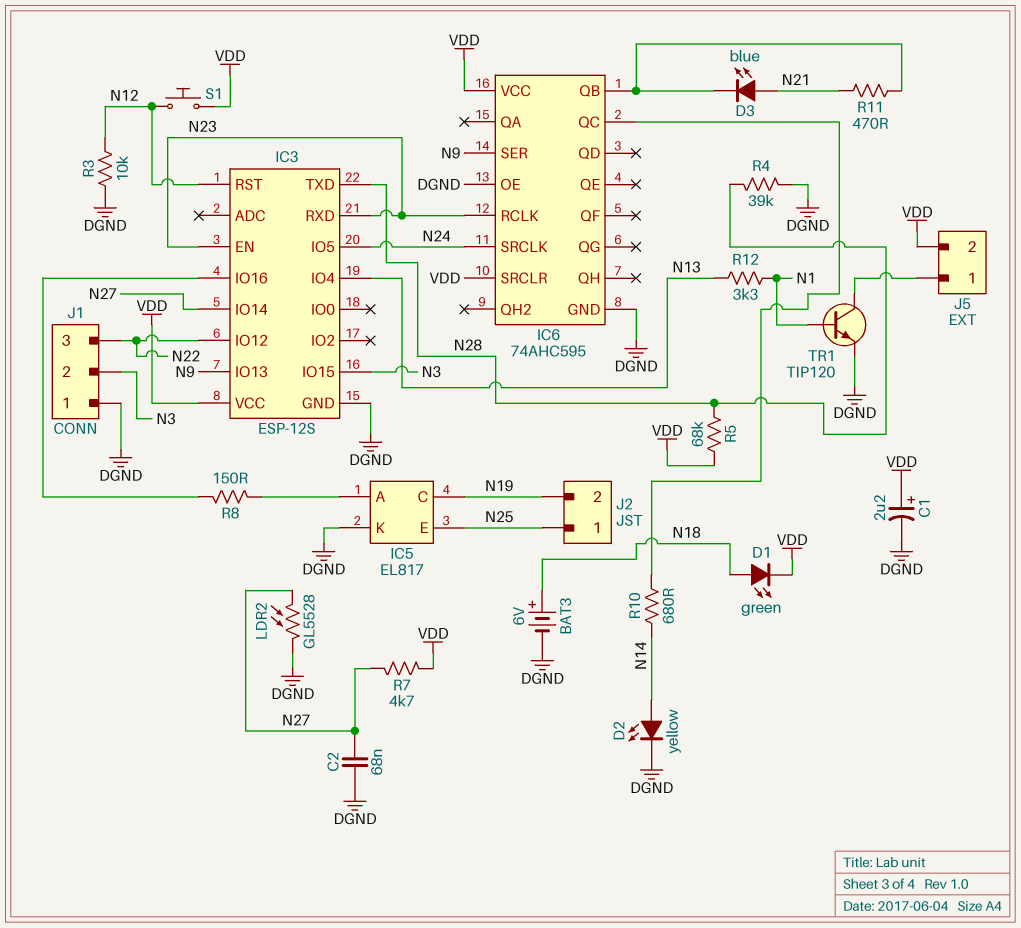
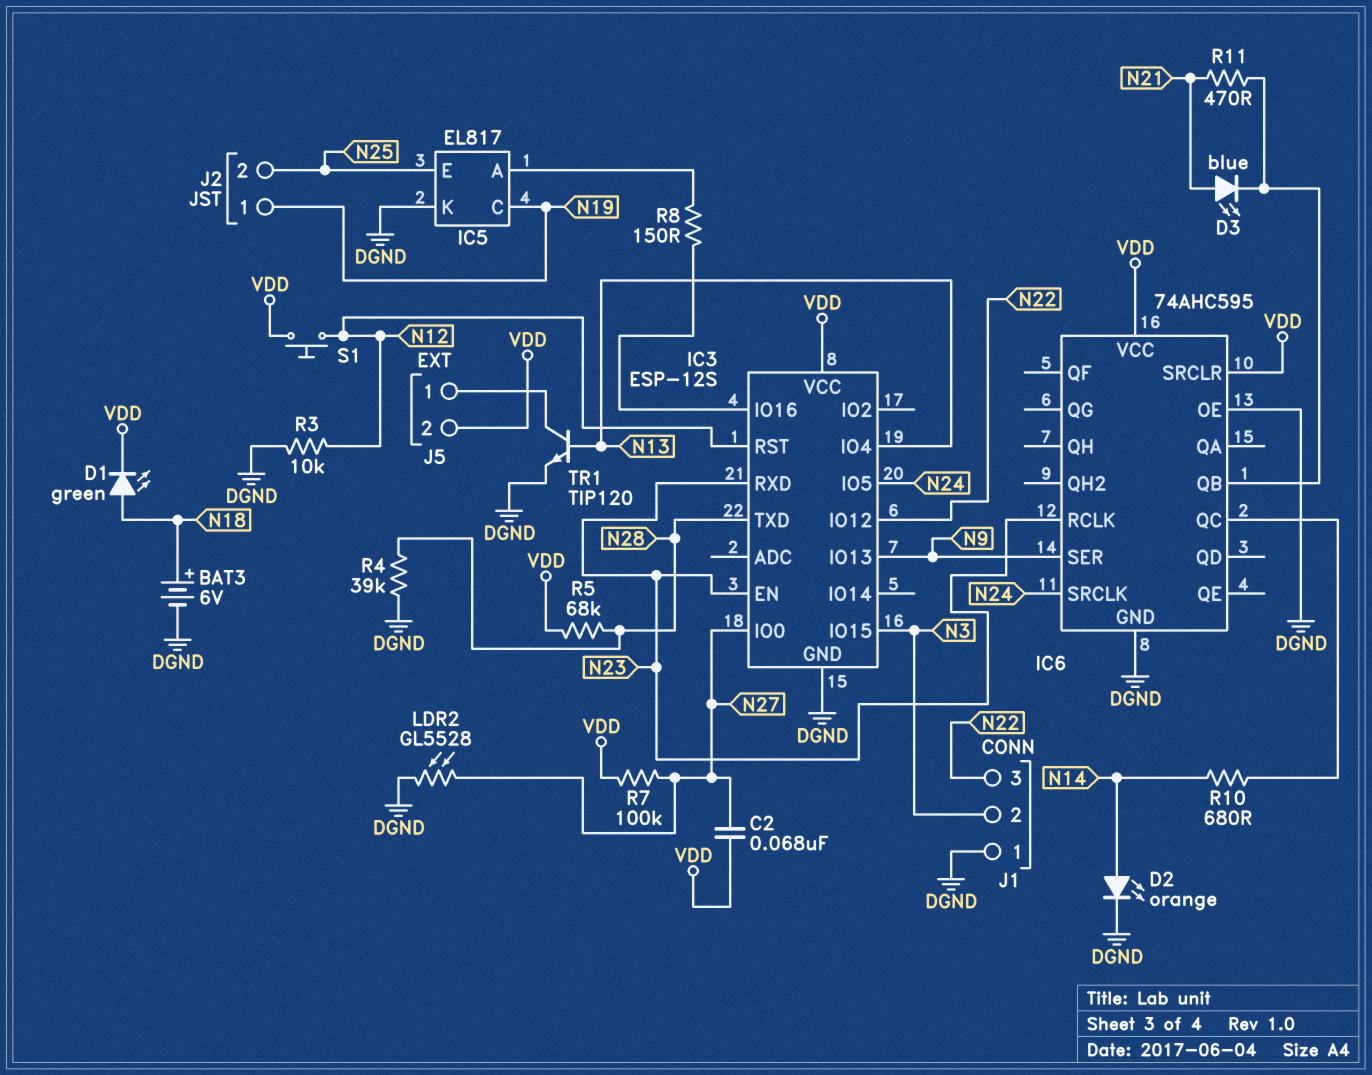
C1: 2.2uF (plus VDD, minus DGND) -> none
C2: 68nF (DGND, N27) -> 68nF (N27, VDD)
D2: LED yellow (A N14, K DGND) -> LED orange (A N14, K DGND)
IC3 pin IO0: none -> N27
IC3 pin IO14: N27 -> none
J2 pin 1: N25 -> N19
J2 pin 2: N19 -> N25
R7: 4.7k (N27, VDD) -> 100k (N27, VDD)
R12: 3.3k (N1, N13) -> none
TR1: NPN TIP120 (B N1, C J5/1, E DGND) -> NPN TIP120 (B N13, C J5/1, E DGND)

